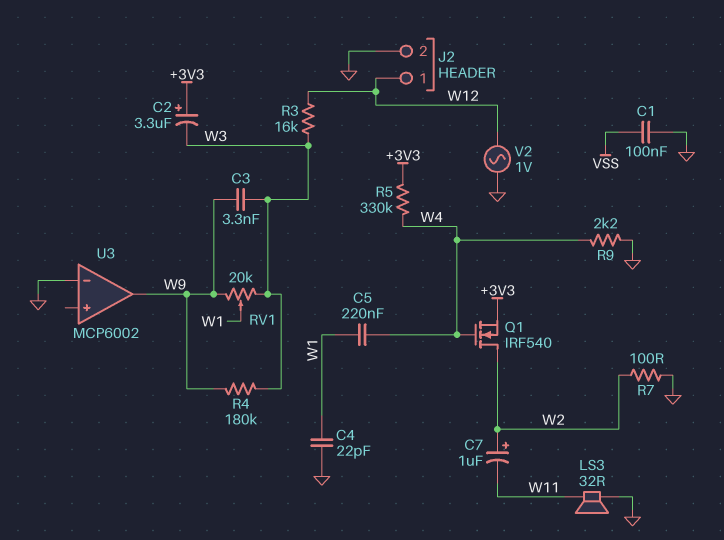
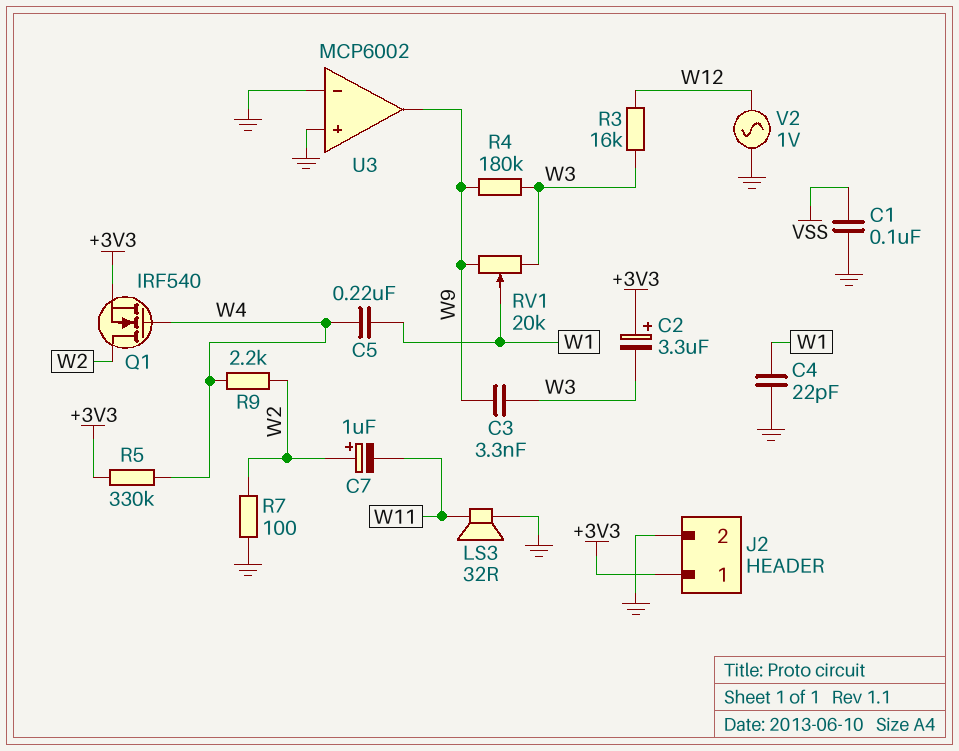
J2 pin 1: W12 -> +3V3
R9: 2.2k (GND, W4) -> 2.2k (W2, W4)
U3 pin in+: none -> GND

